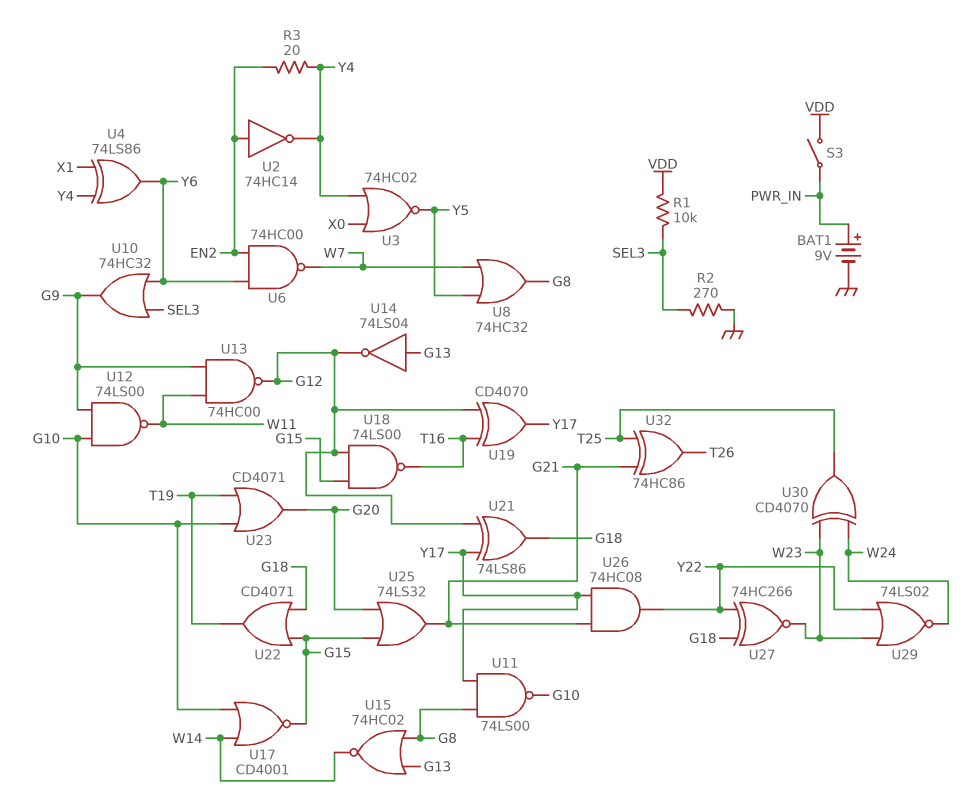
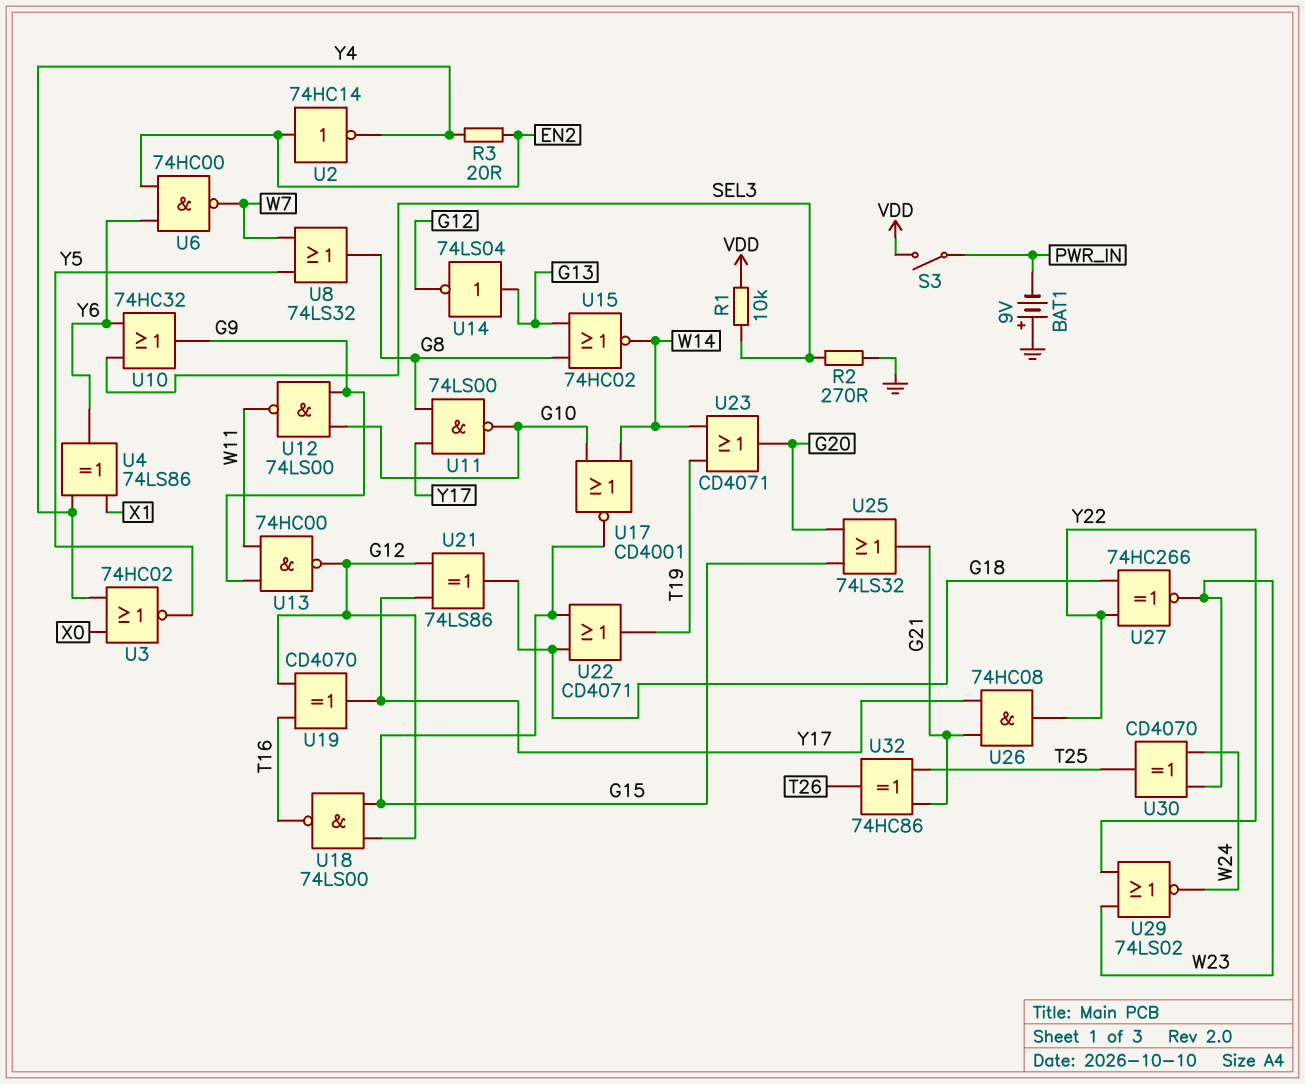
BAT1: 9V (plus PWR_IN, minus GND) -> 9V (plus GND, minus PWR_IN)
U8: OR 74HC32 (in W7, in Y5, out G8) -> OR 74LS32 (in W7, in Y5, out G8)
U23: OR CD4071 (in G10, in T19, out G20) -> OR CD4071 (in T19, in W14, out G20)

